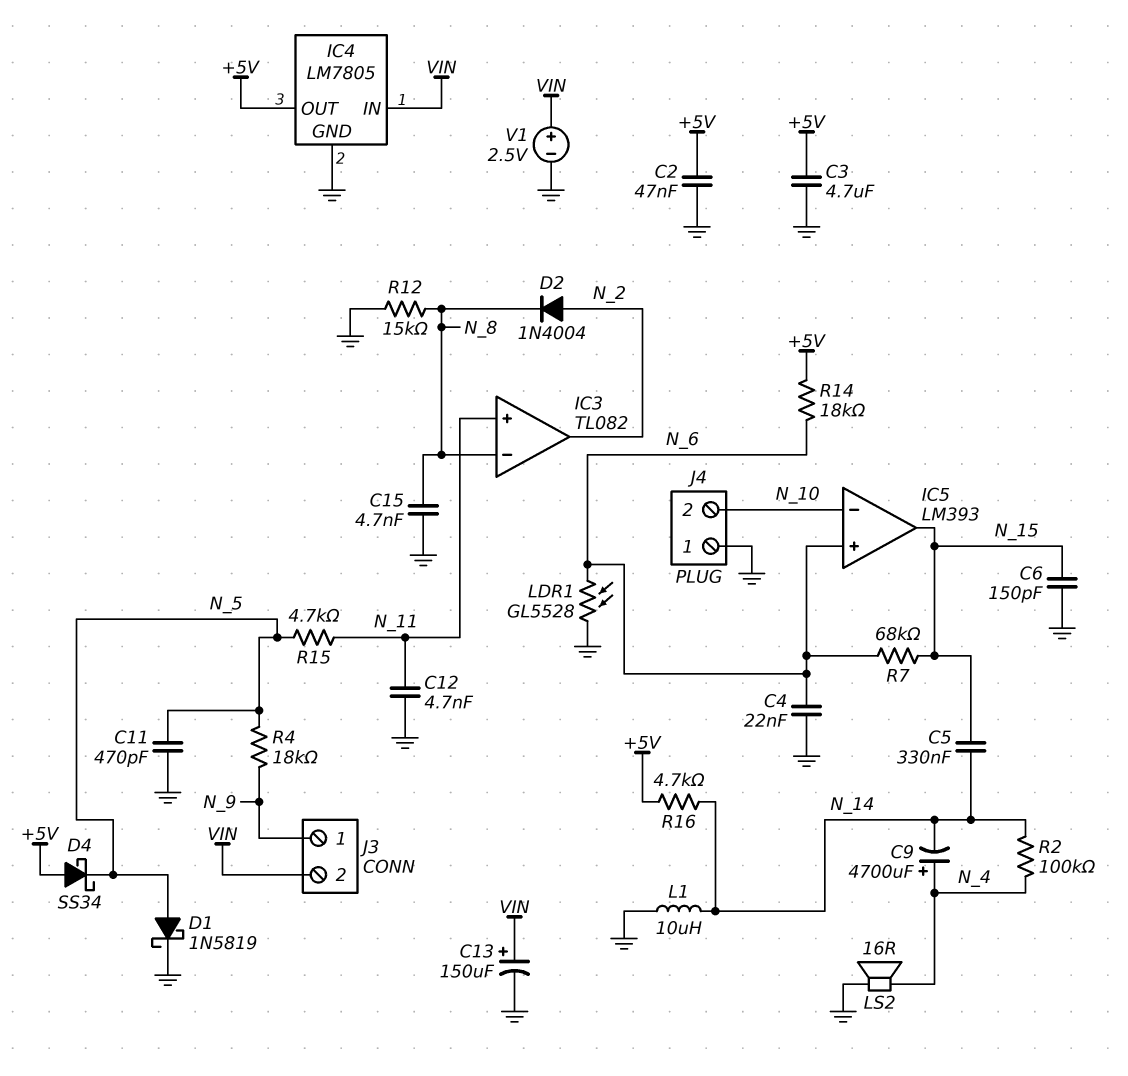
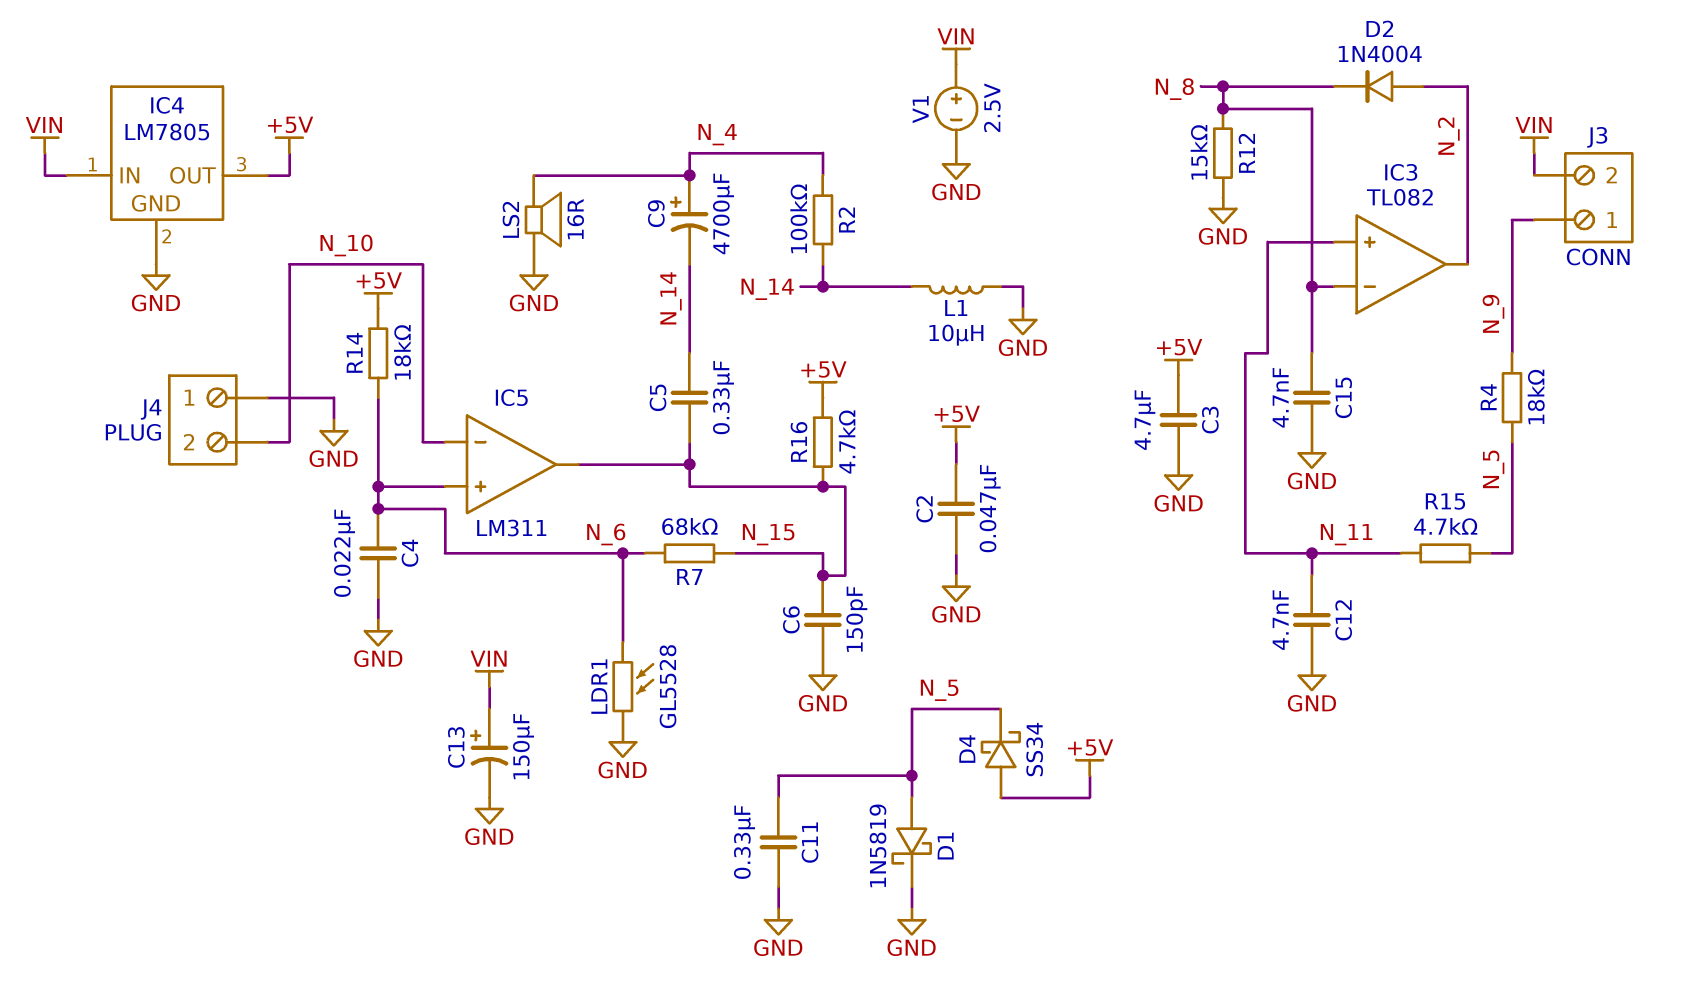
C11: 470pF (GND, N_5) -> 330nF (GND, N_5)
IC5: LM393 -> LM311
R16: 4.7k (+5V, N_14) -> 4.7k (+5V, N_15)

